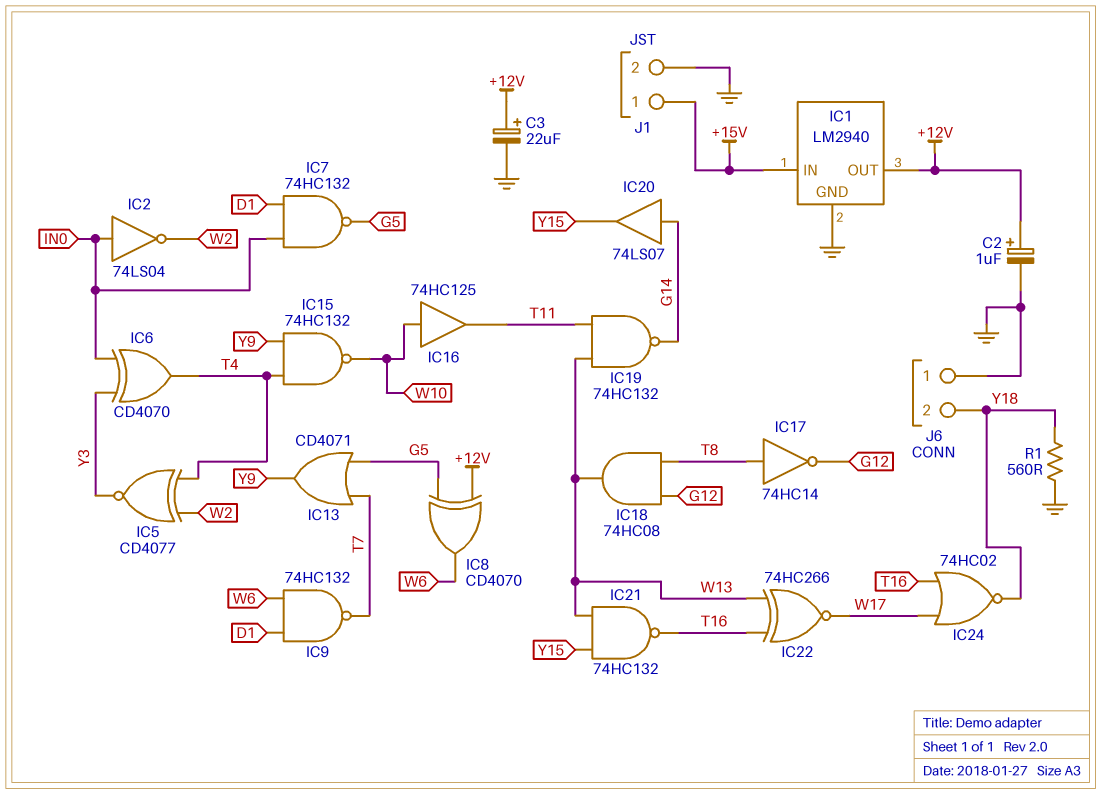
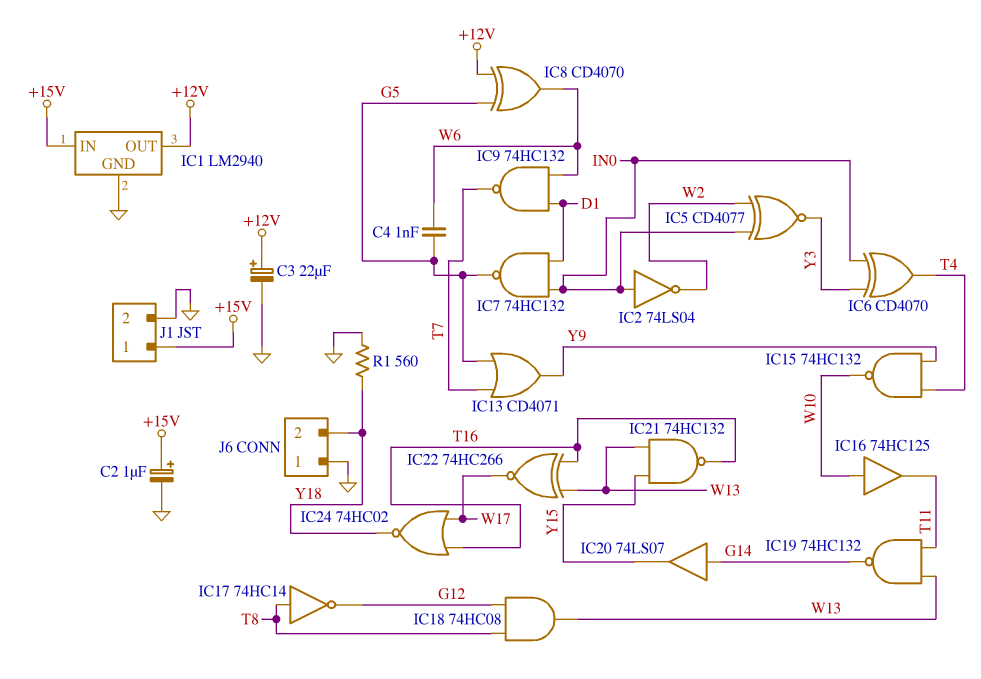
C2: 1uF (plus +12V, minus GND) -> 1uF (plus +15V, minus GND)
C4: none -> 1nF (G5, W6)
IC5: XNOR CD4077 (in T4, in W2, out Y3) -> XNOR CD4077 (in IN0, in W2, out Y3)

